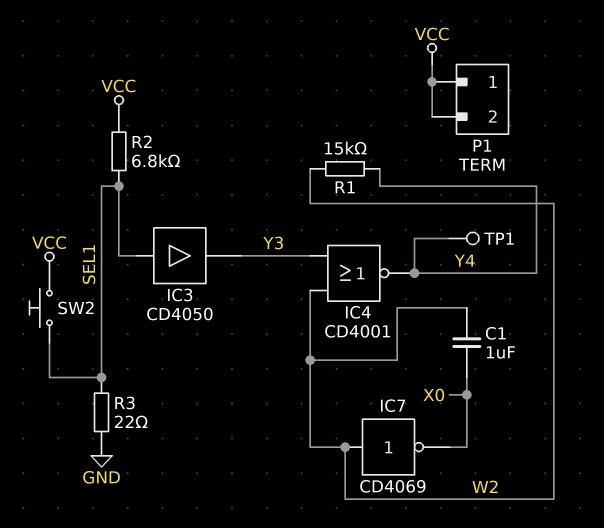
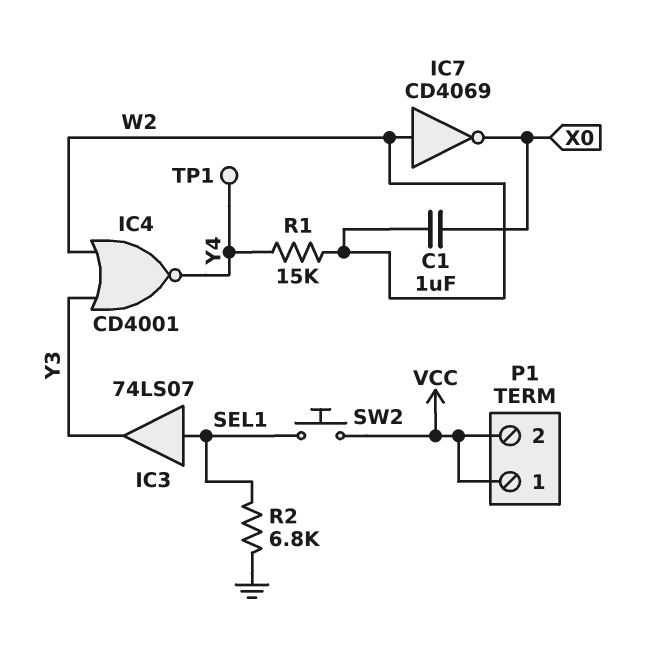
IC3: buffer CD4050 (in SEL1, out Y3) -> buffer 74LS07 (in SEL1, out Y3)
R2: 6.8k (SEL1, VCC) -> 6.8k (GND, SEL1)
R3: 22 (GND, SEL1) -> none

